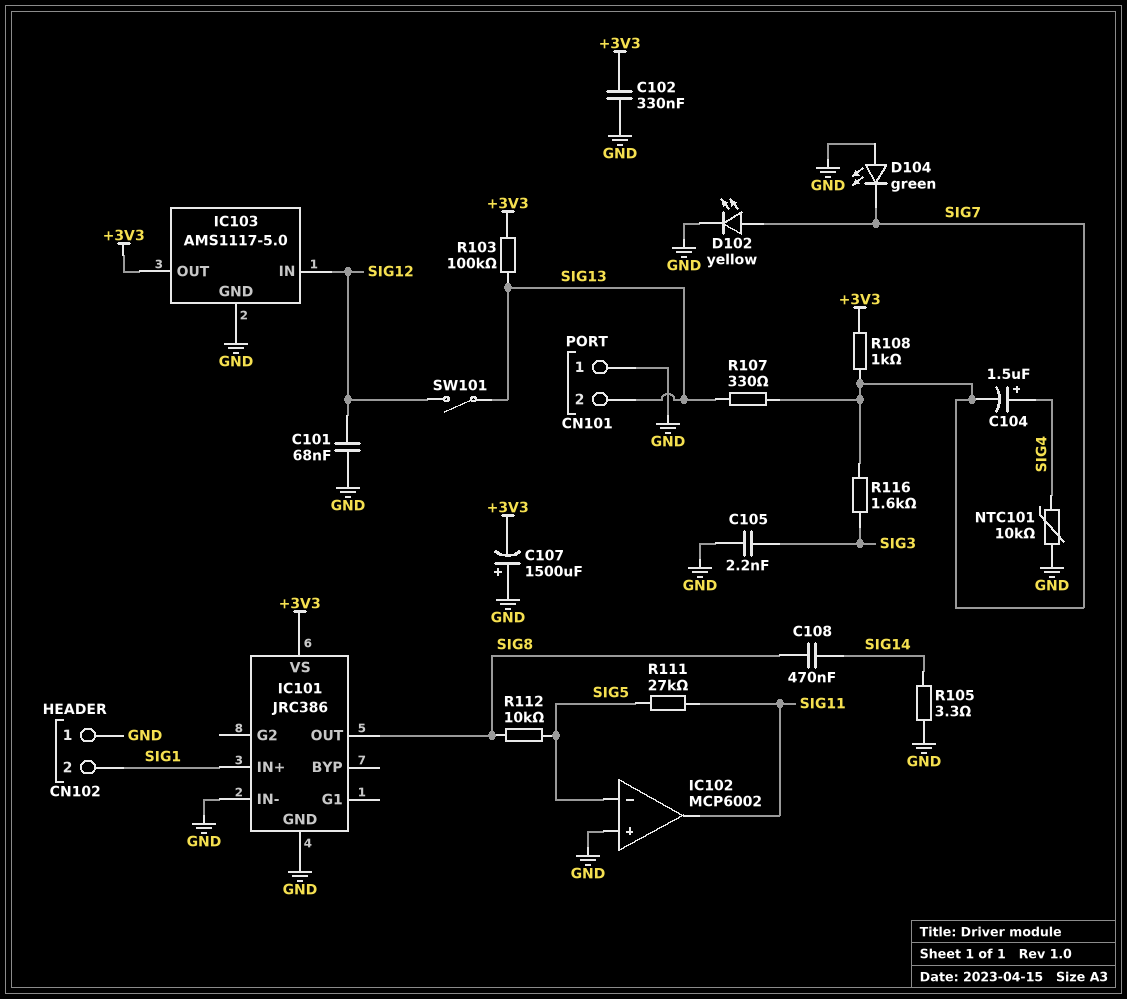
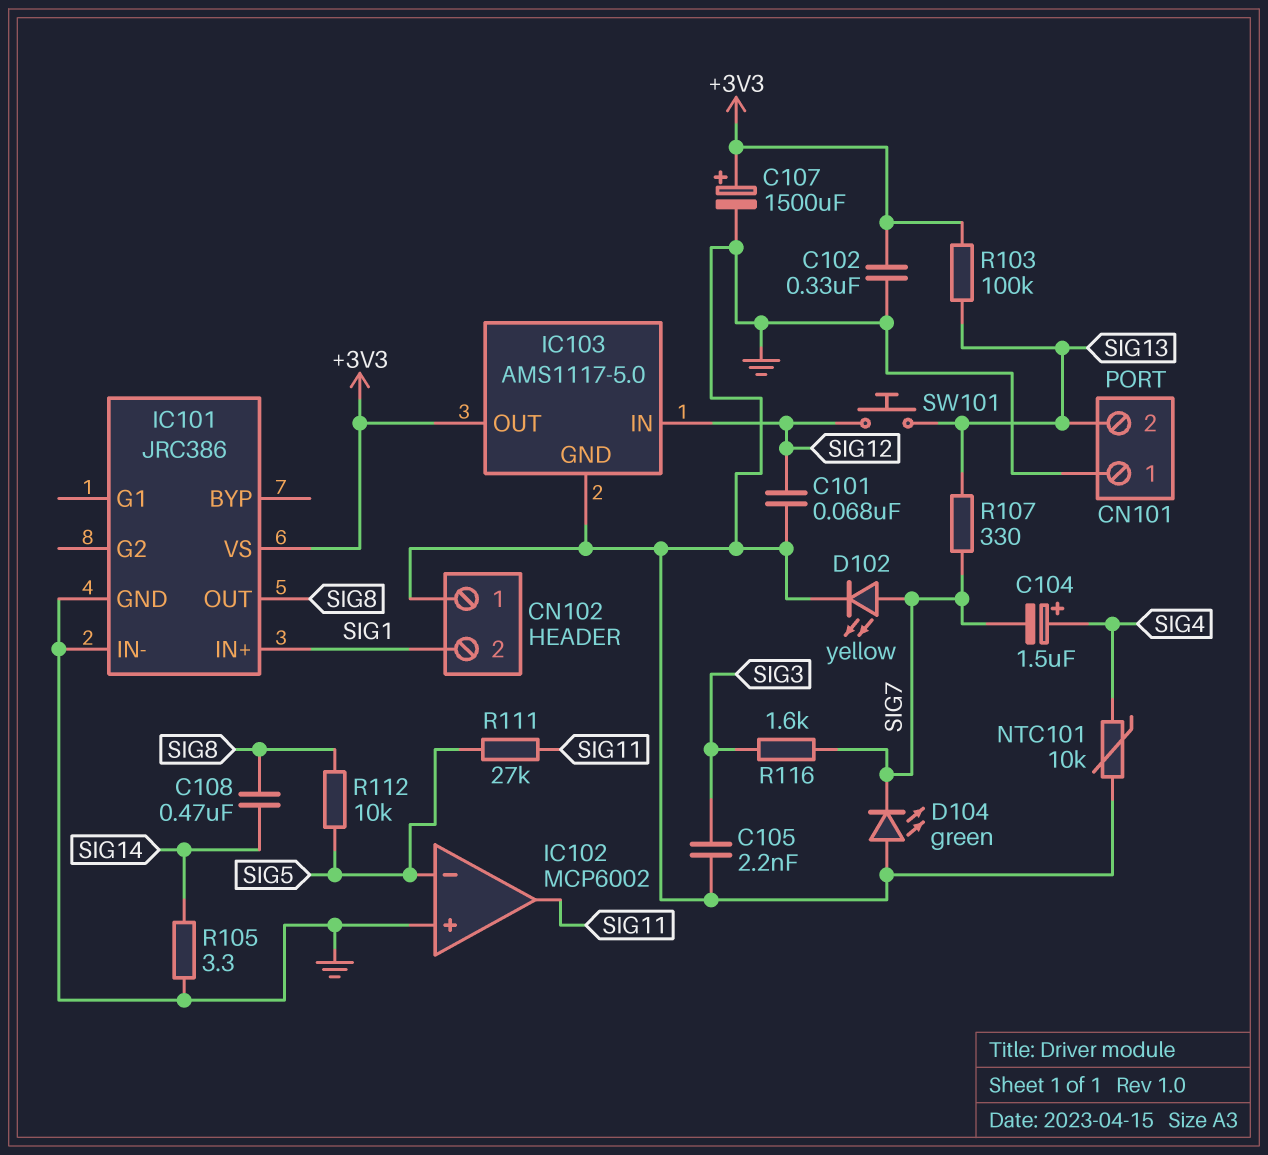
C107: 1500uF (plus GND, minus +3V3) -> 1500uF (plus +3V3, minus GND)
R108: 1k (+3V3, SIG7) -> none
SW101: switch (SIG12, SIG13) -> button (SIG12, SIG13)

